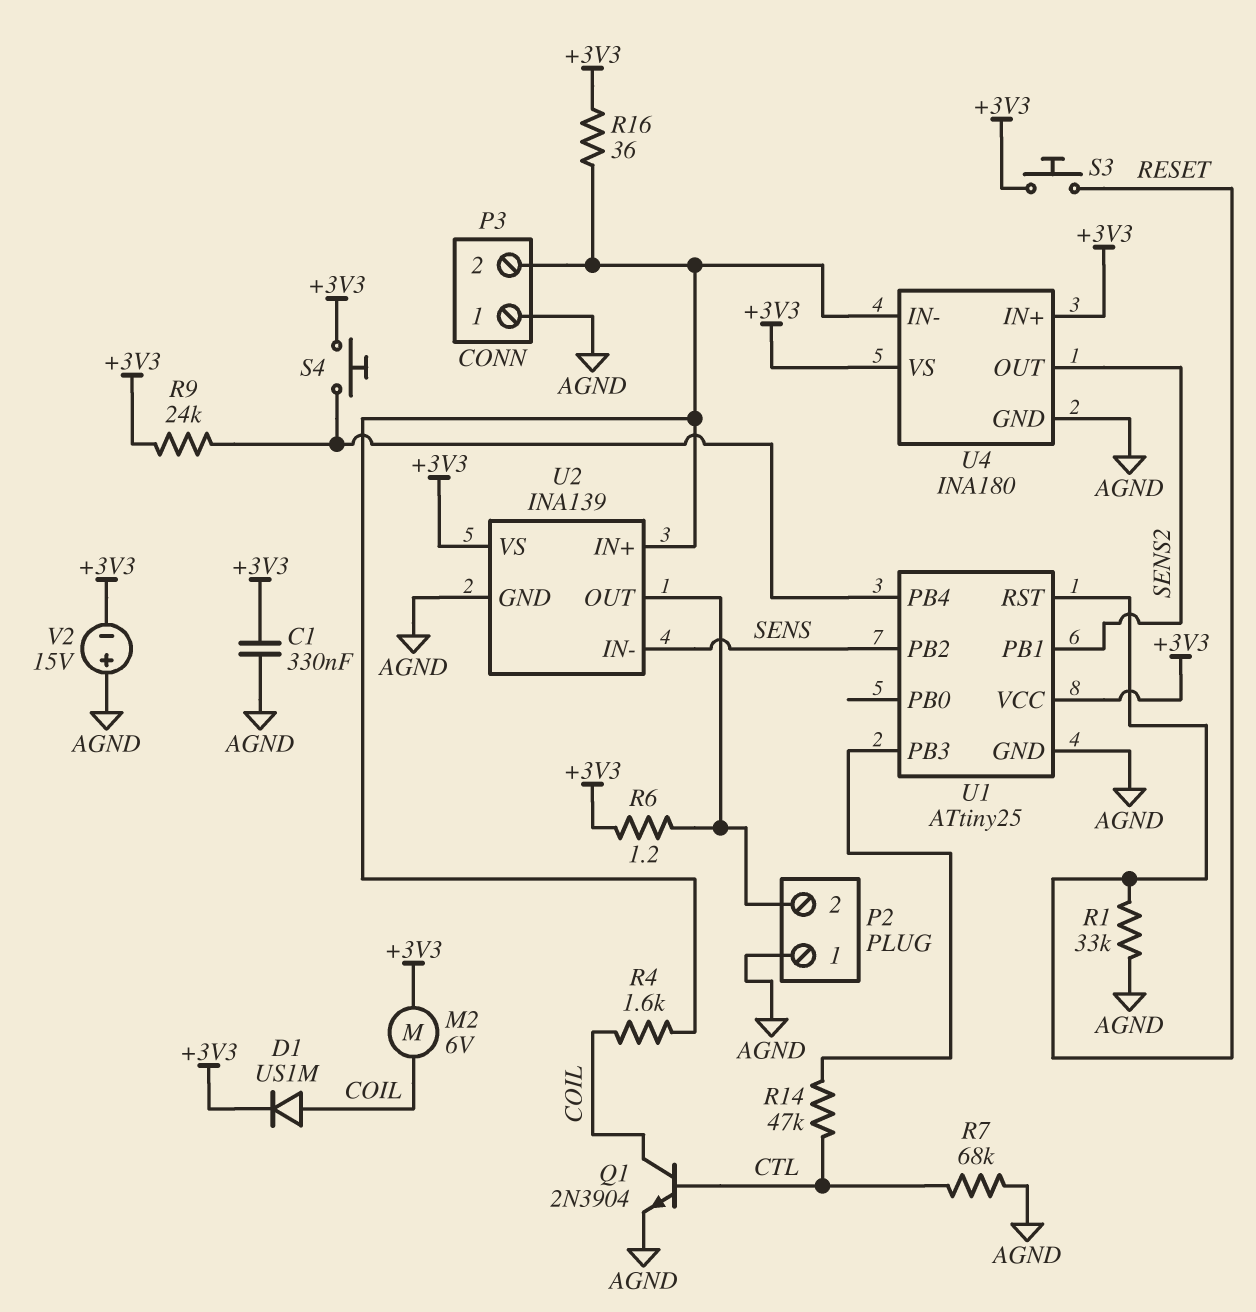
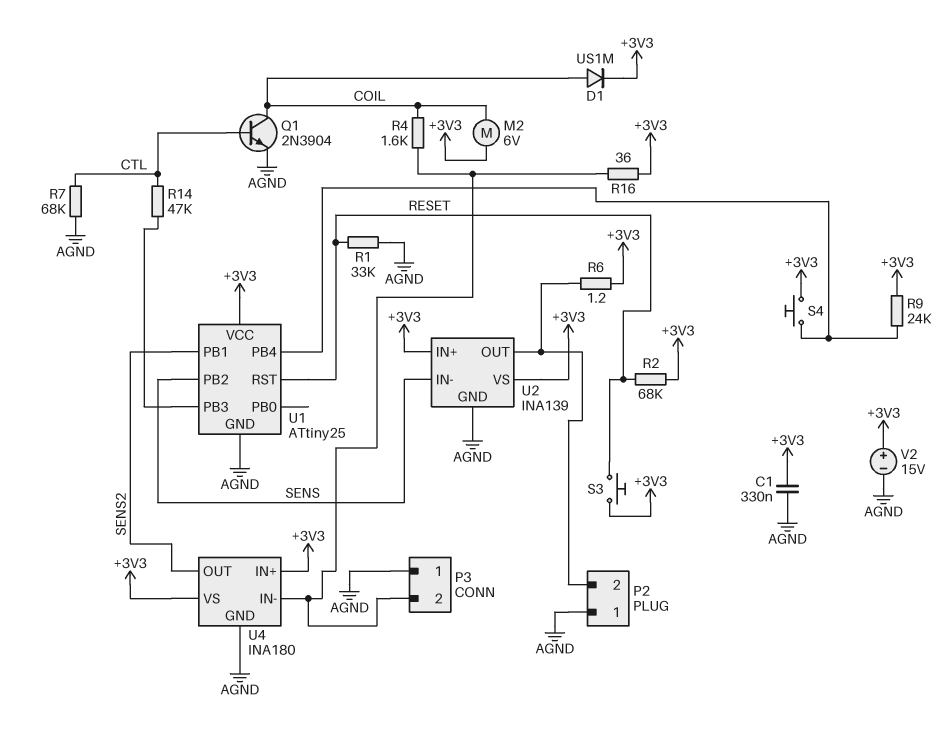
R2: none -> 68k (+3V3, RESET)
U2 pin IN+: P3/2 -> +3V3
V2: 15V (plus AGND, minus +3V3) -> 15V (plus +3V3, minus AGND)

